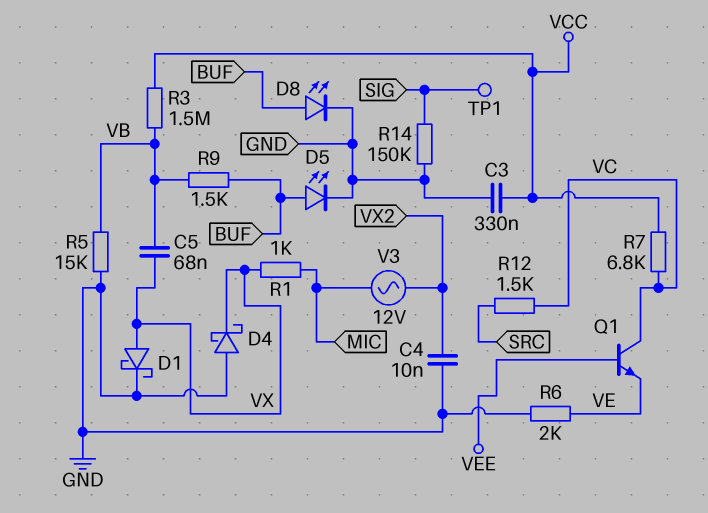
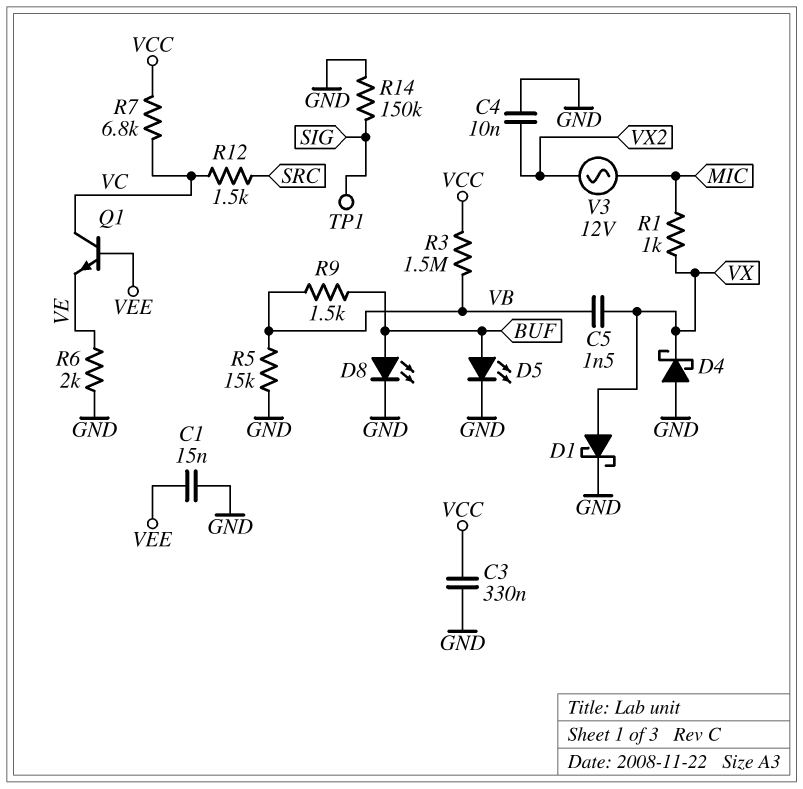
C1: none -> 15nF (GND, VEE)
C5: 68nF (VB, VX) -> 1.5nF (VB, VX)

